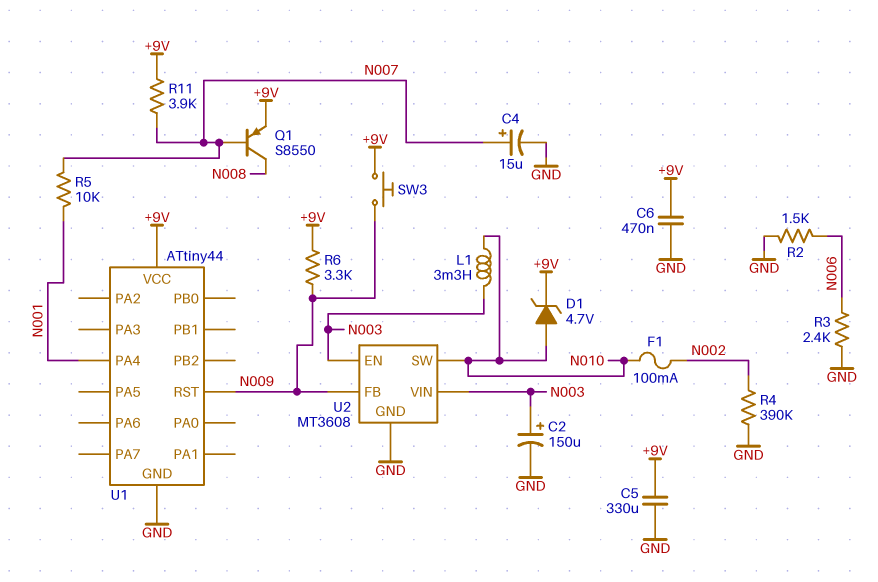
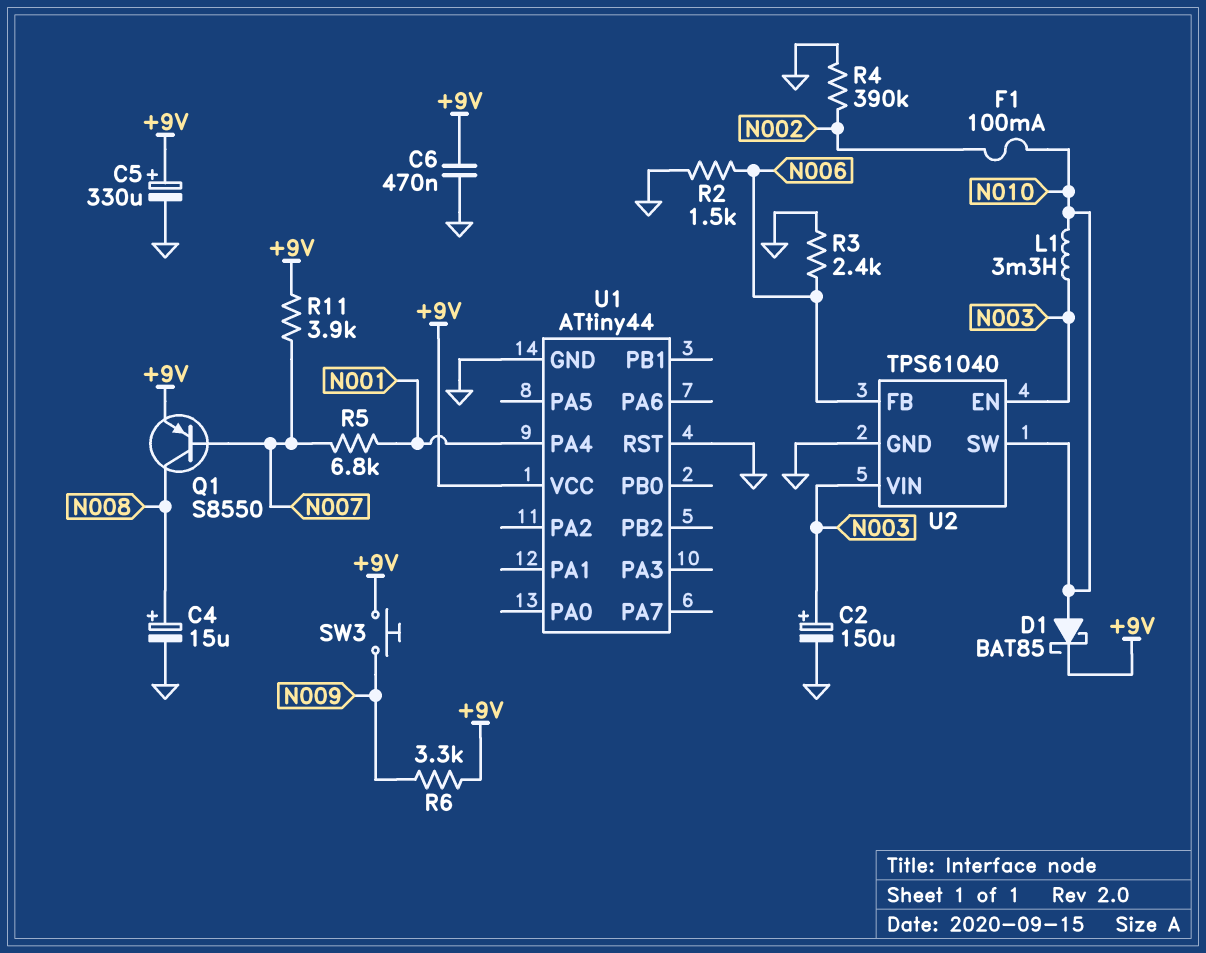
C4: 15uF (plus N007, minus GND) -> 15uF (plus N008, minus GND)
C5: 330uF (+9V, GND) -> 330uF (plus +9V, minus GND)
D1: zener 4.7V (A N010, K +9V) -> schottky BAT85 (A N010, K +9V)
R5: 10k (N001, N007) -> 6.8k (N001, N007)
U1 pin RST: N009 -> GND
U2: MT3608 -> TPS61040
U2 pin FB: N009 -> N006

